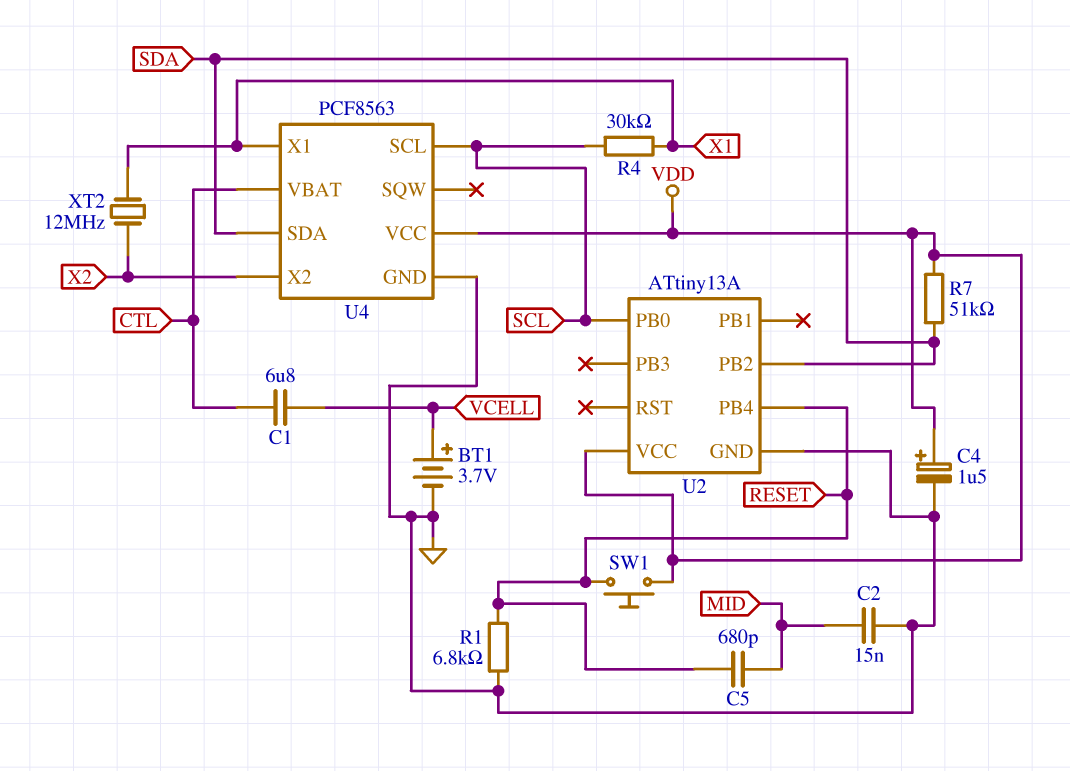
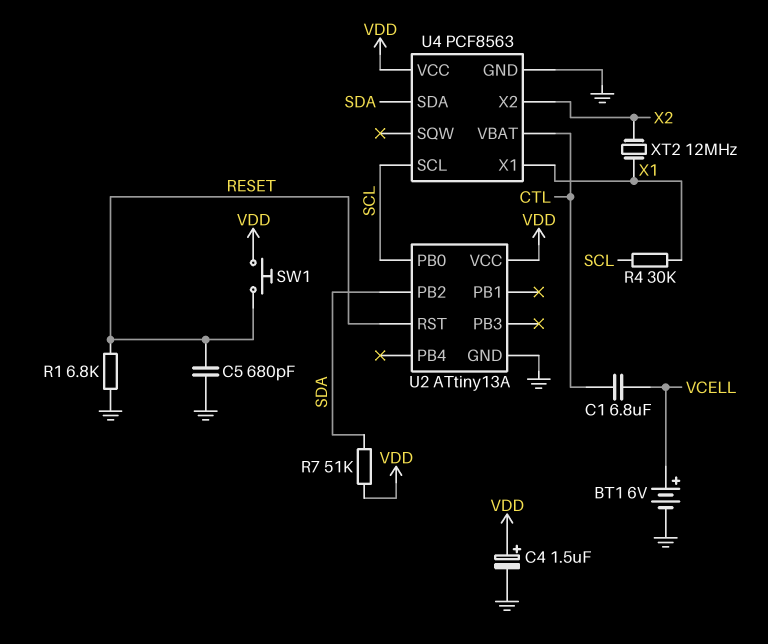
BT1: 3.7V (plus VCELL, minus GND) -> 6V (plus VCELL, minus GND)
C2: 15nF (GND, MID) -> none
C5: 680pF (MID, RESET) -> 680pF (GND, RESET)
U2 pin PB4: RESET -> none
U2 pin RST: none -> RESET

